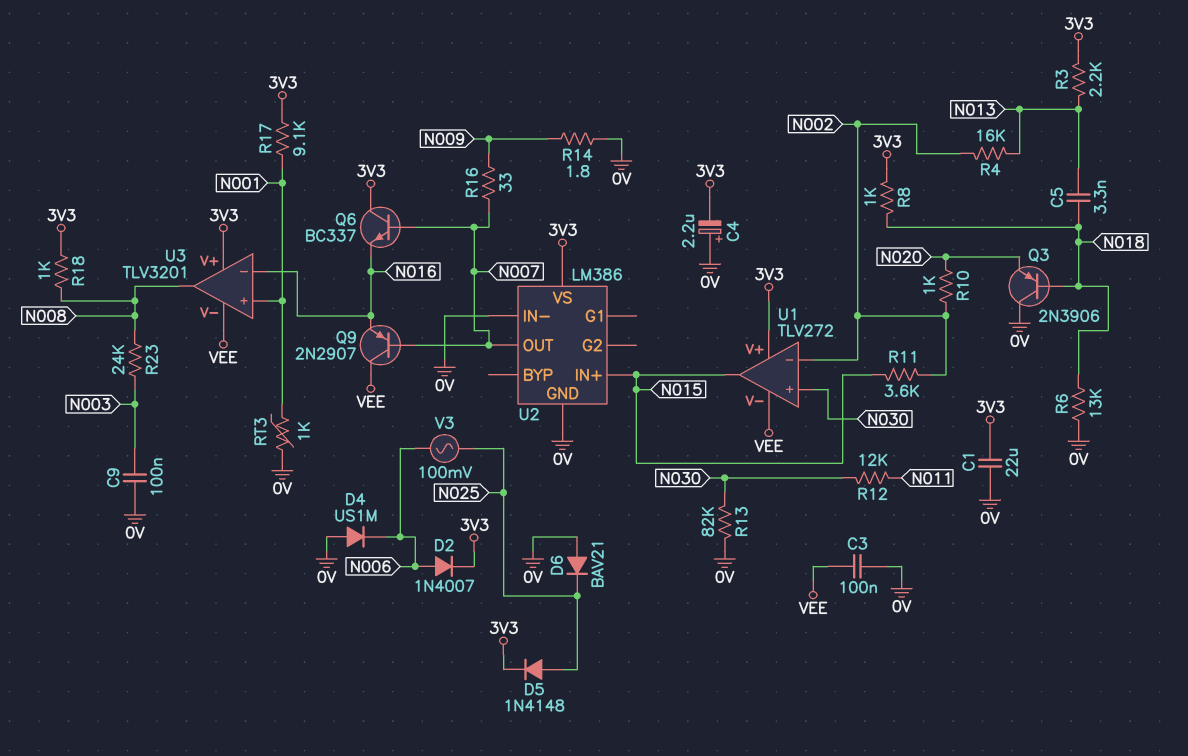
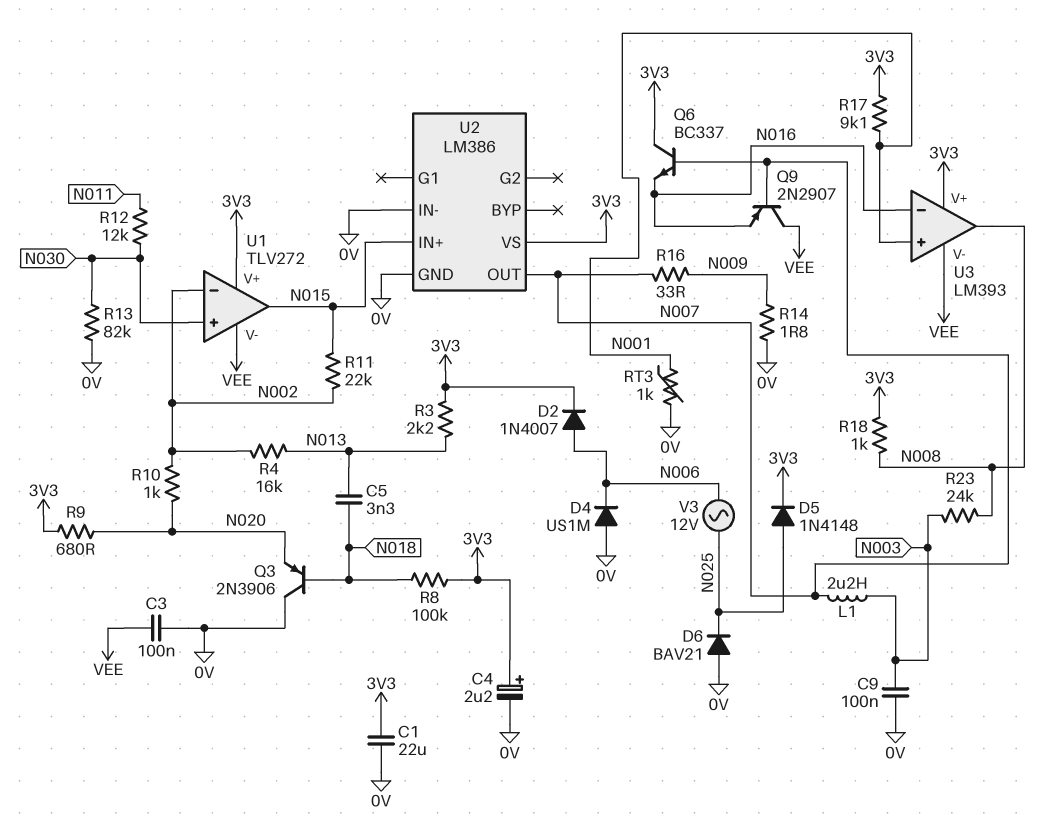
C4: 2.2uF (plus 0V, minus 3V3) -> 2.2uF (plus 3V3, minus 0V)
L1: none -> 2.2uH (N003, N007)
R6: 13k (0V, N018) -> none
R8: 1k (3V3, N018) -> 100k (3V3, N018)
R9: none -> 680 (3V3, N020)
R11: 3.6k (N002, N015) -> 22k (N002, N015)
U3: TLV3201 -> LM393
V3: AC 100mV (N006, N025) -> AC 12V (N006, N025)

